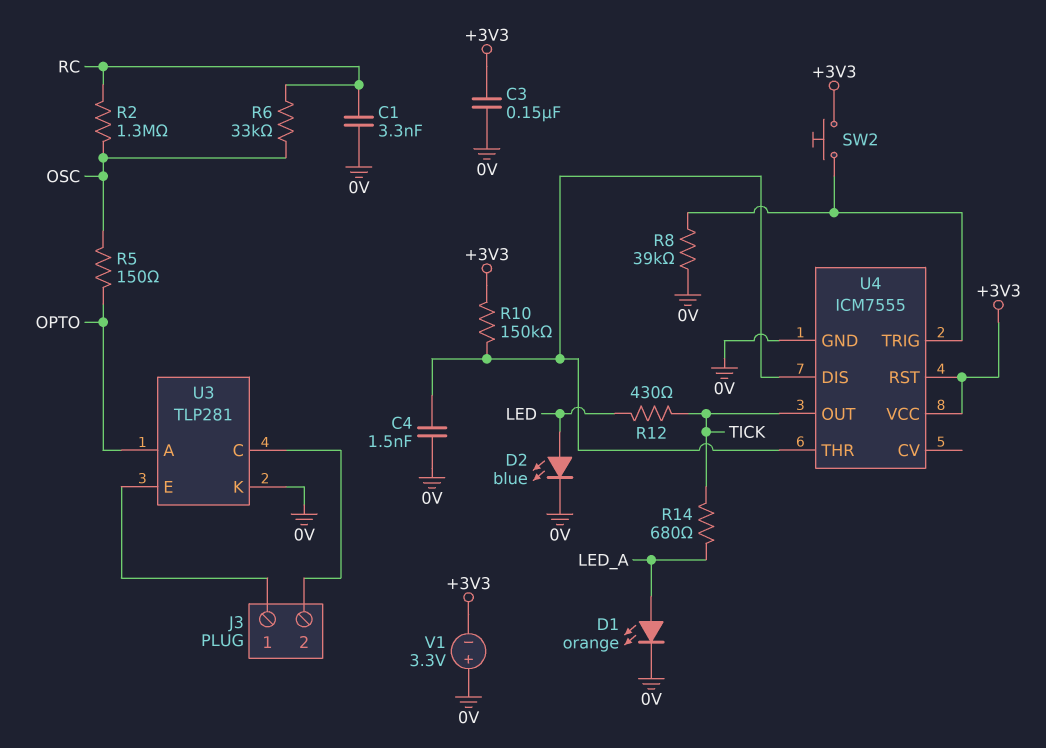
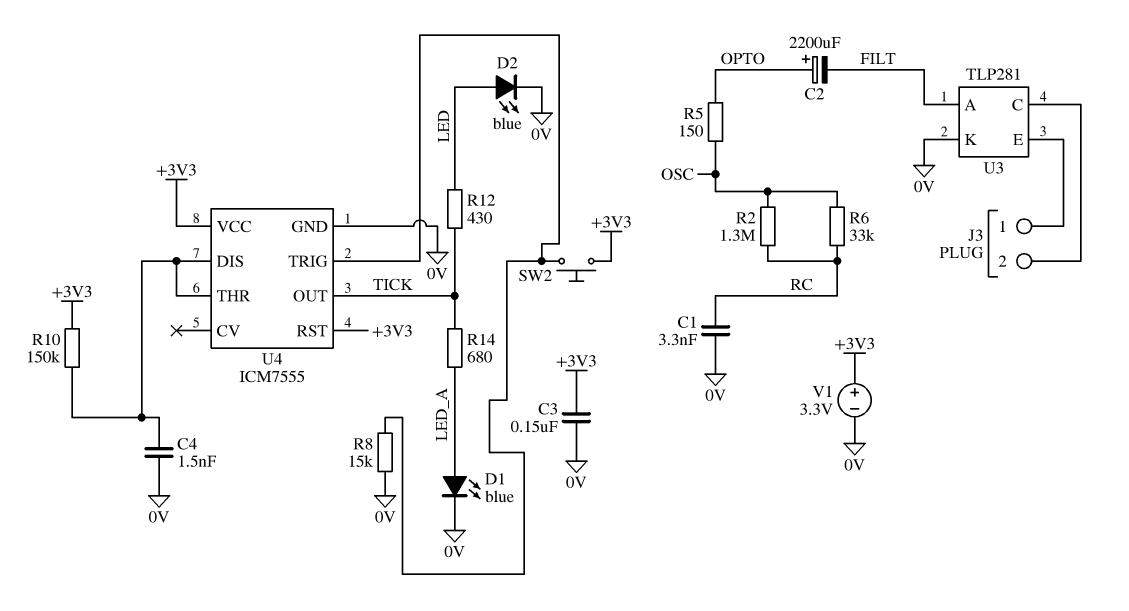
C2: none -> 2200uF (plus OPTO, minus FILT)
D1: LED orange (A LED_A, K 0V) -> LED blue (A LED_A, K 0V)
R8: 39k (0V, U4/TRIG) -> 15k (0V, U4/TRIG)
U3 pin A: OPTO -> FILT
V1: 3.3V (plus 0V, minus +3V3) -> 3.3V (plus +3V3, minus 0V)

